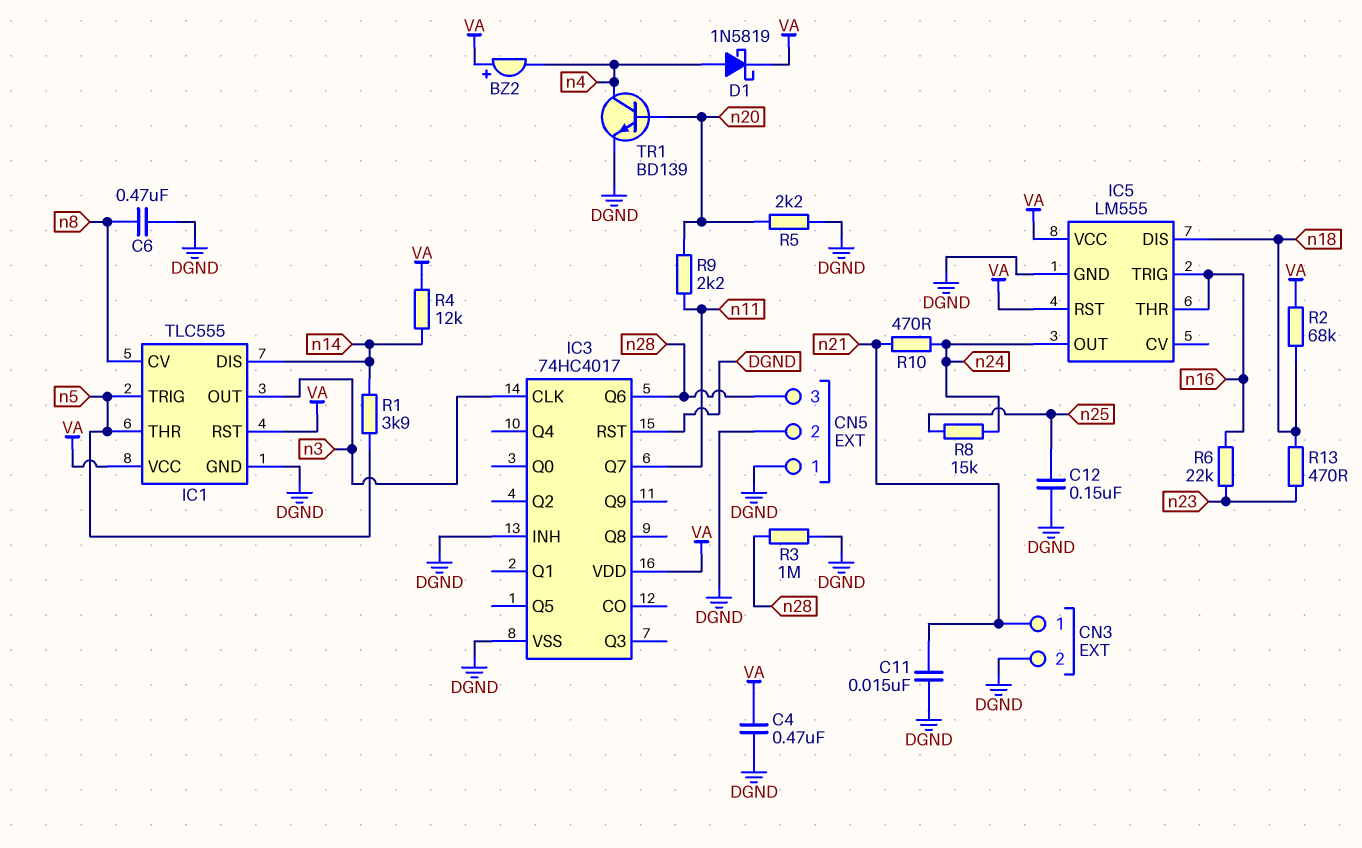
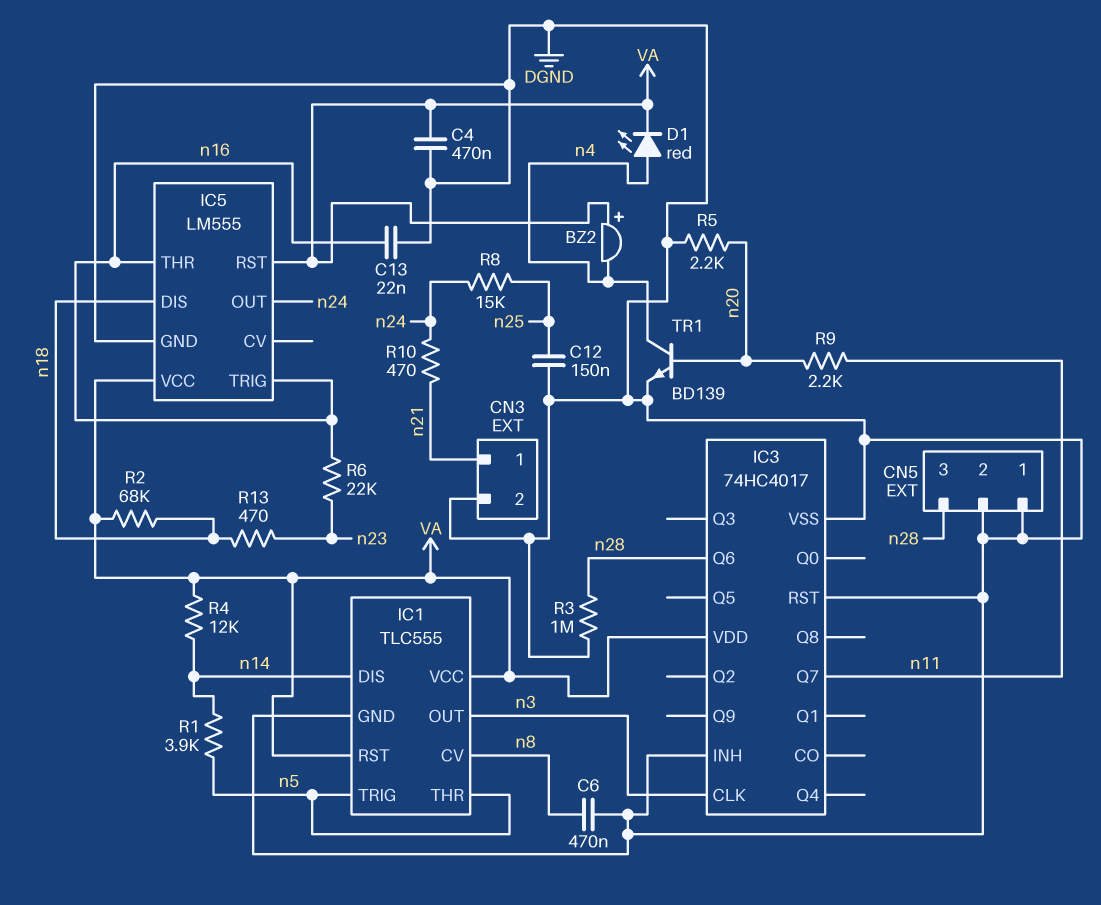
C11: 15nF (DGND, n21) -> none
C13: none -> 22nF (DGND, n16)
D1: schottky 1N5819 (A n4, K VA) -> LED red (A n4, K VA)

